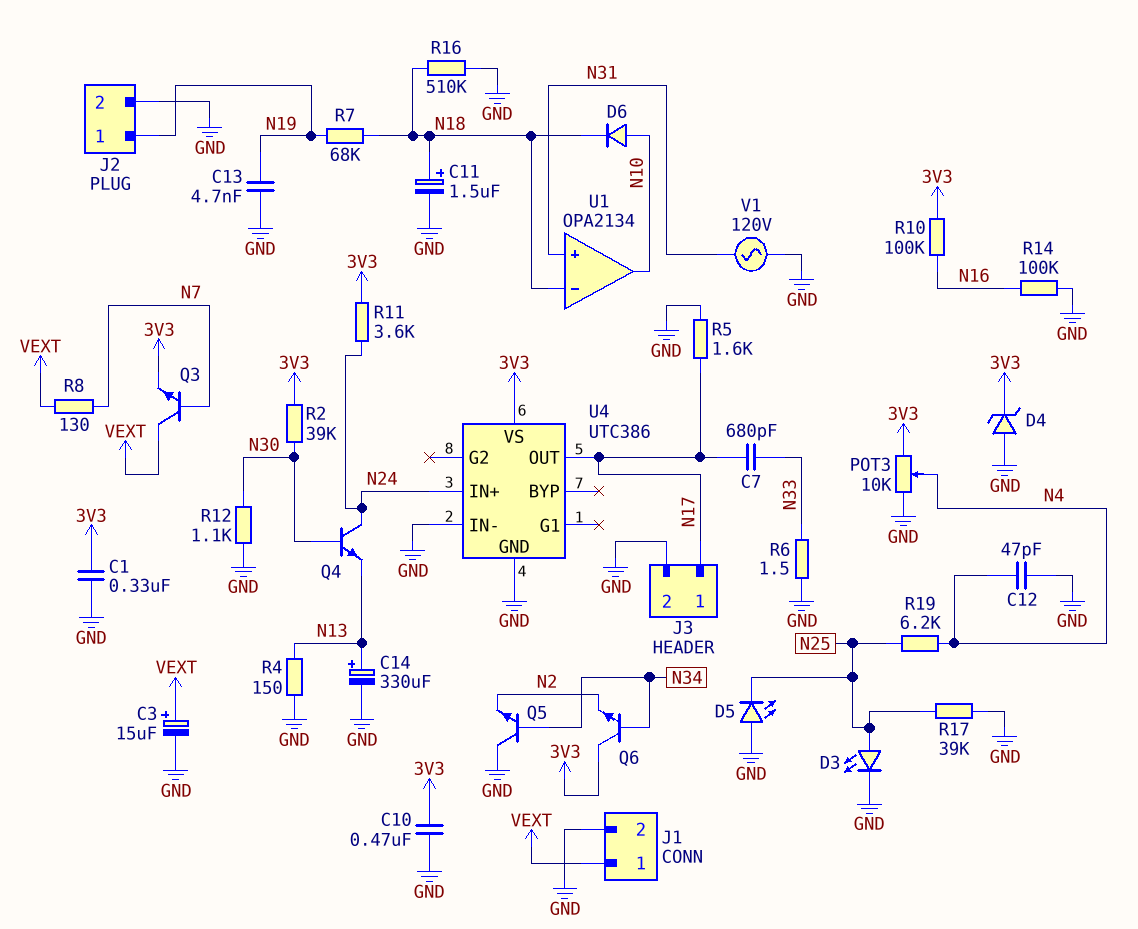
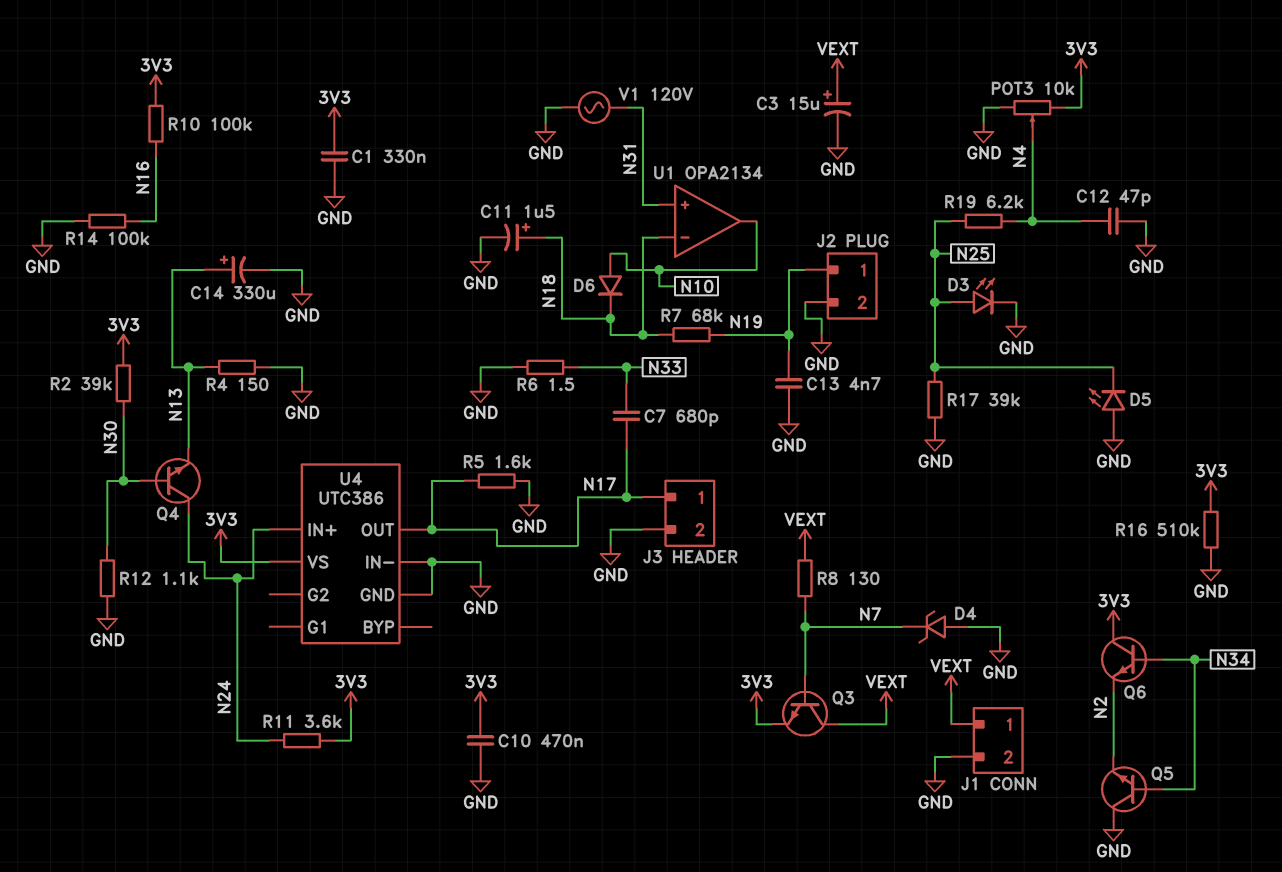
D4: zener (A GND, K 3V3) -> zener (A GND, K N7)
R16: 510k (GND, N18) -> 510k (3V3, GND)

